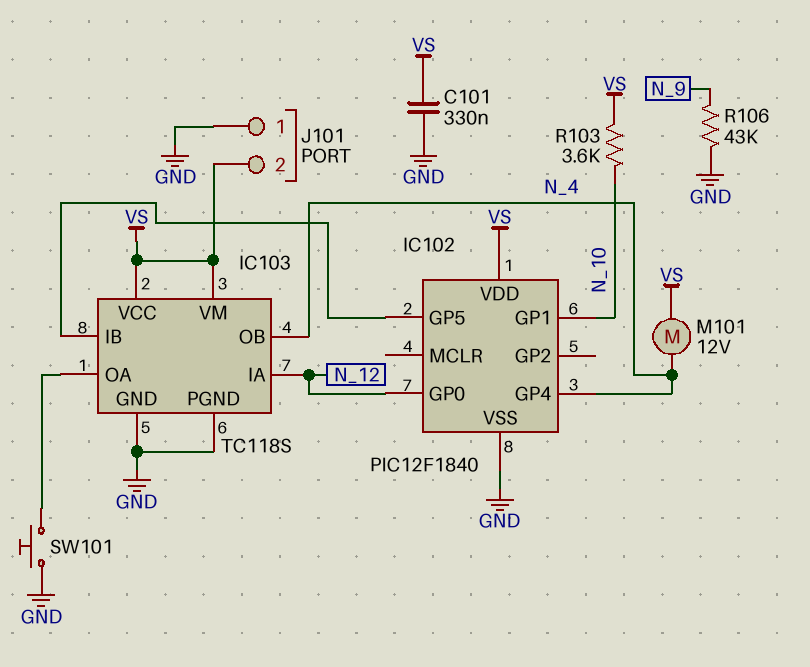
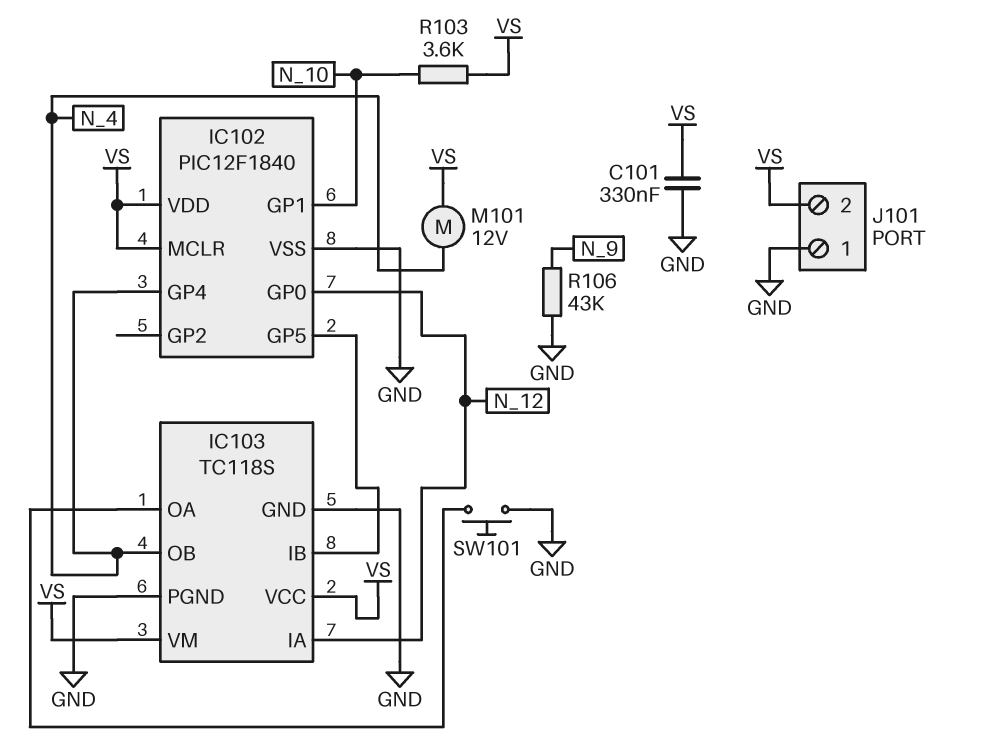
IC102 pin MCLR: none -> VS

